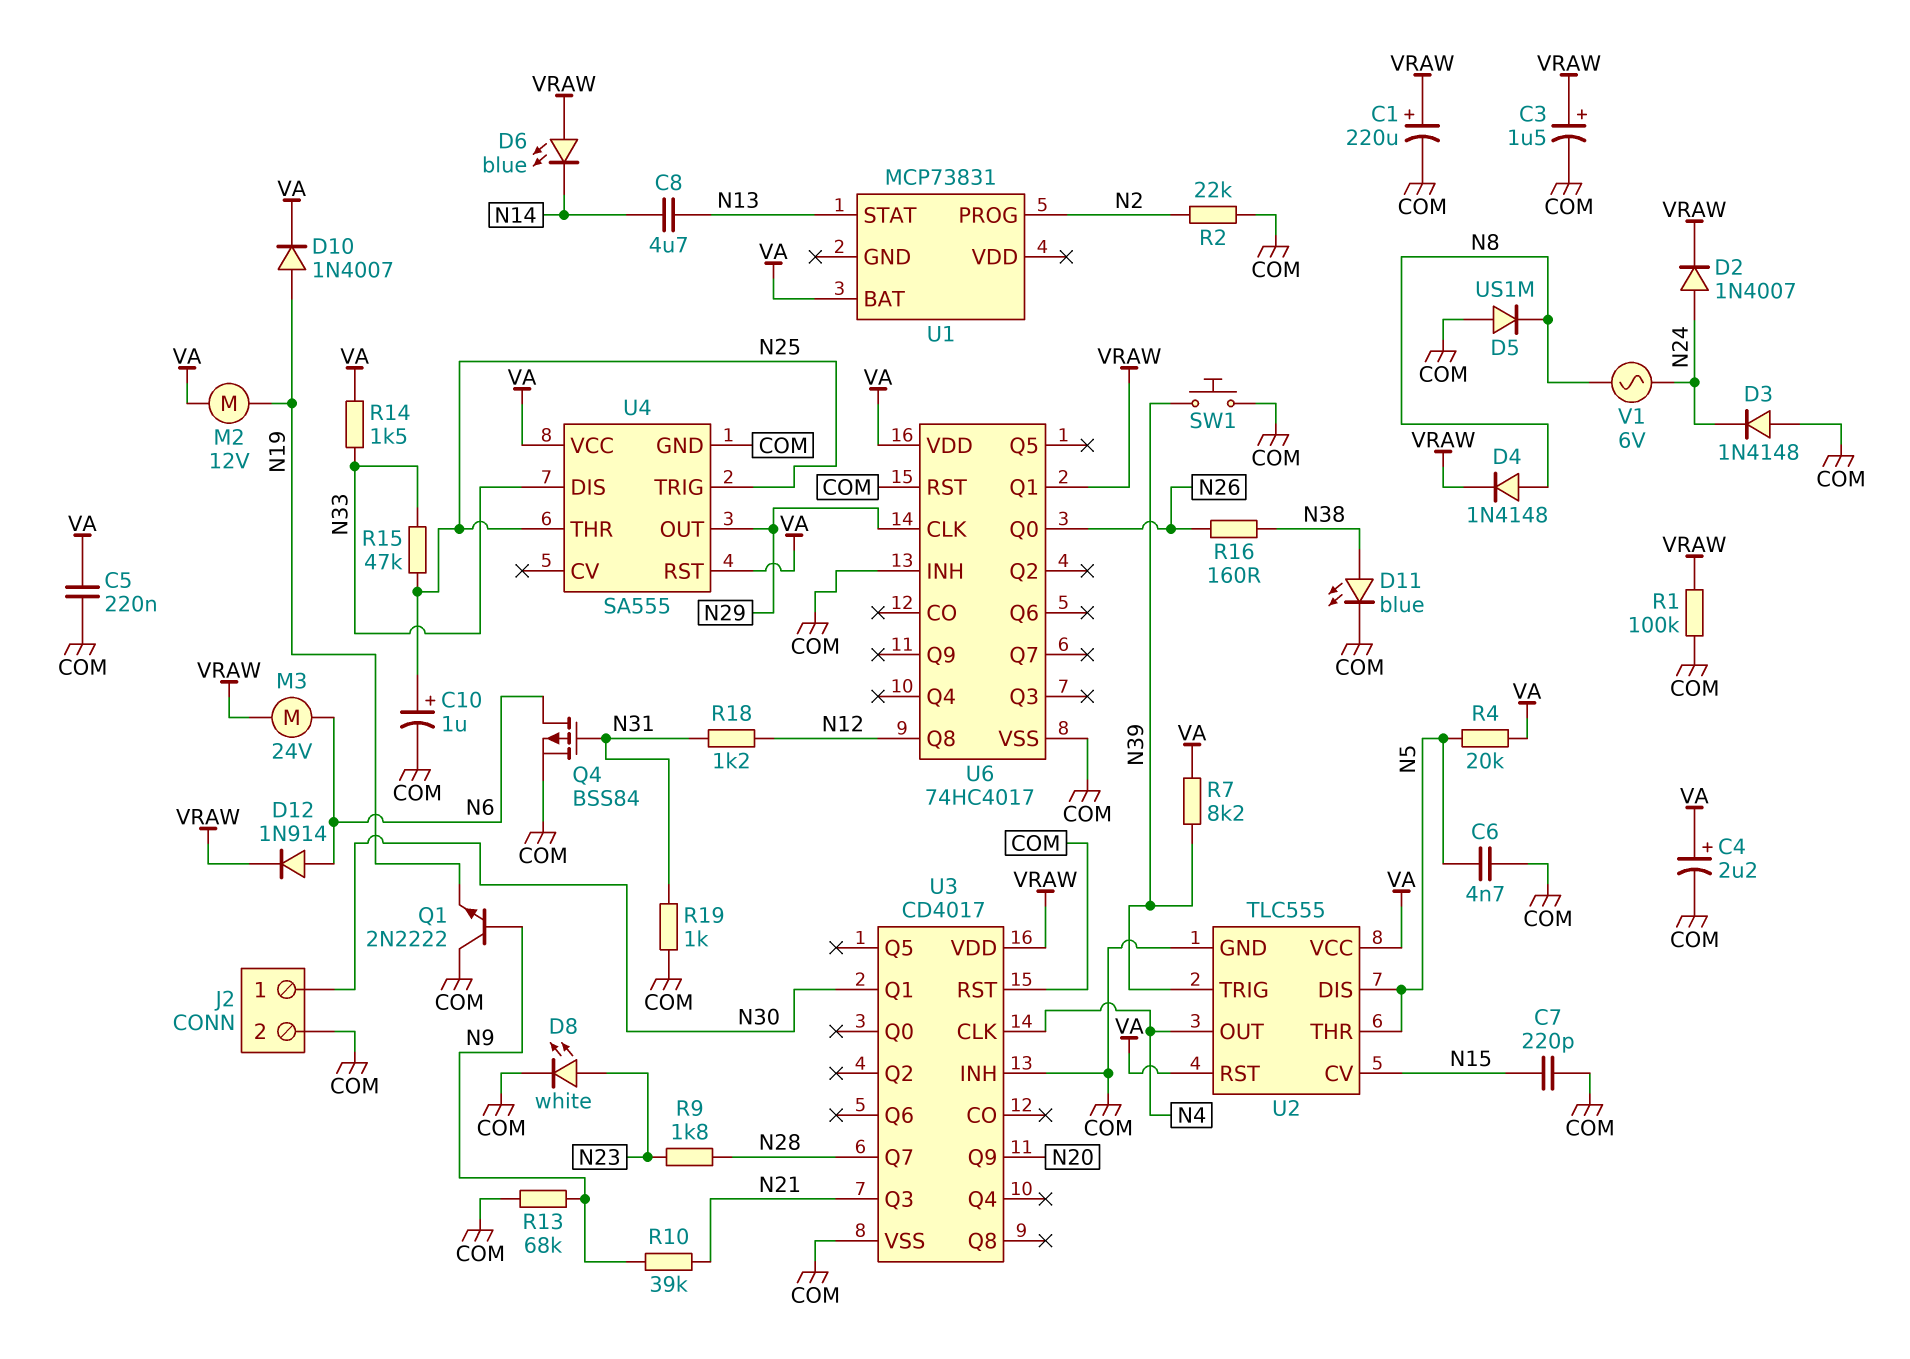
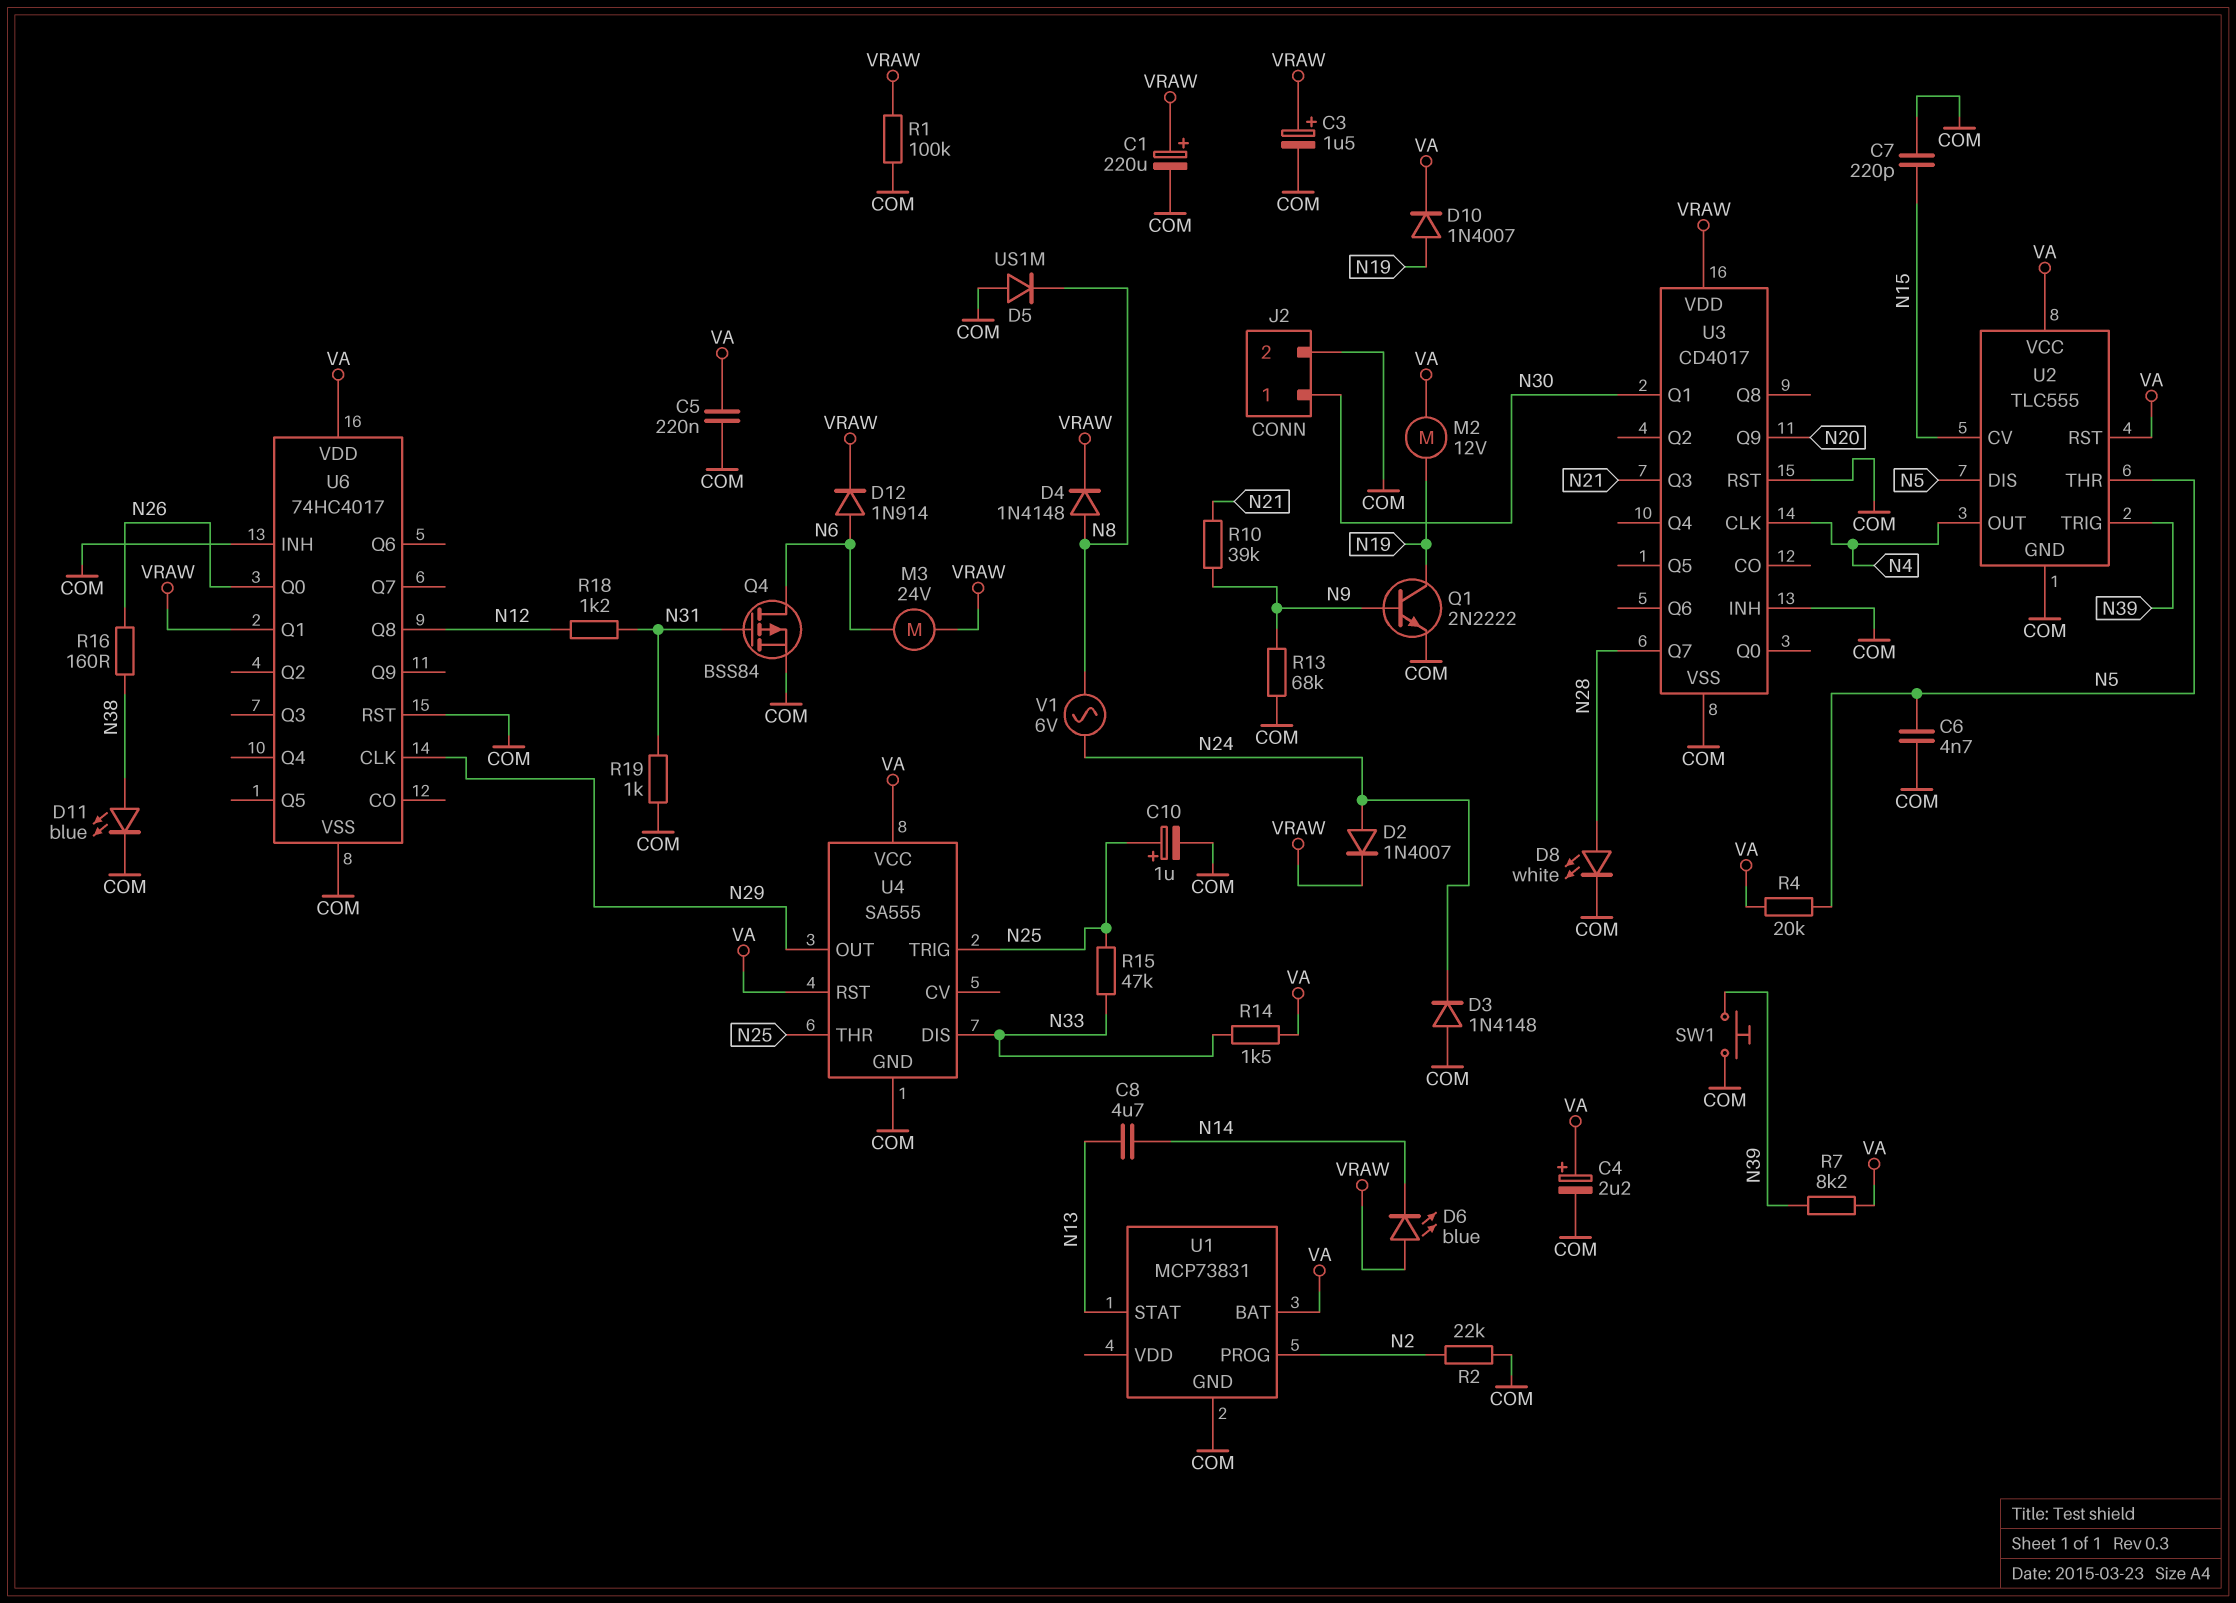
D8: LED white (A N23, K COM) -> LED white (A N28, K COM)
Q1: NPN 2N2222 (B N9, C COM, E N19) -> NPN 2N2222 (B N9, C N19, E COM)
R9: 1.8k (N23, N28) -> none
U1 pin GND: none -> COM

